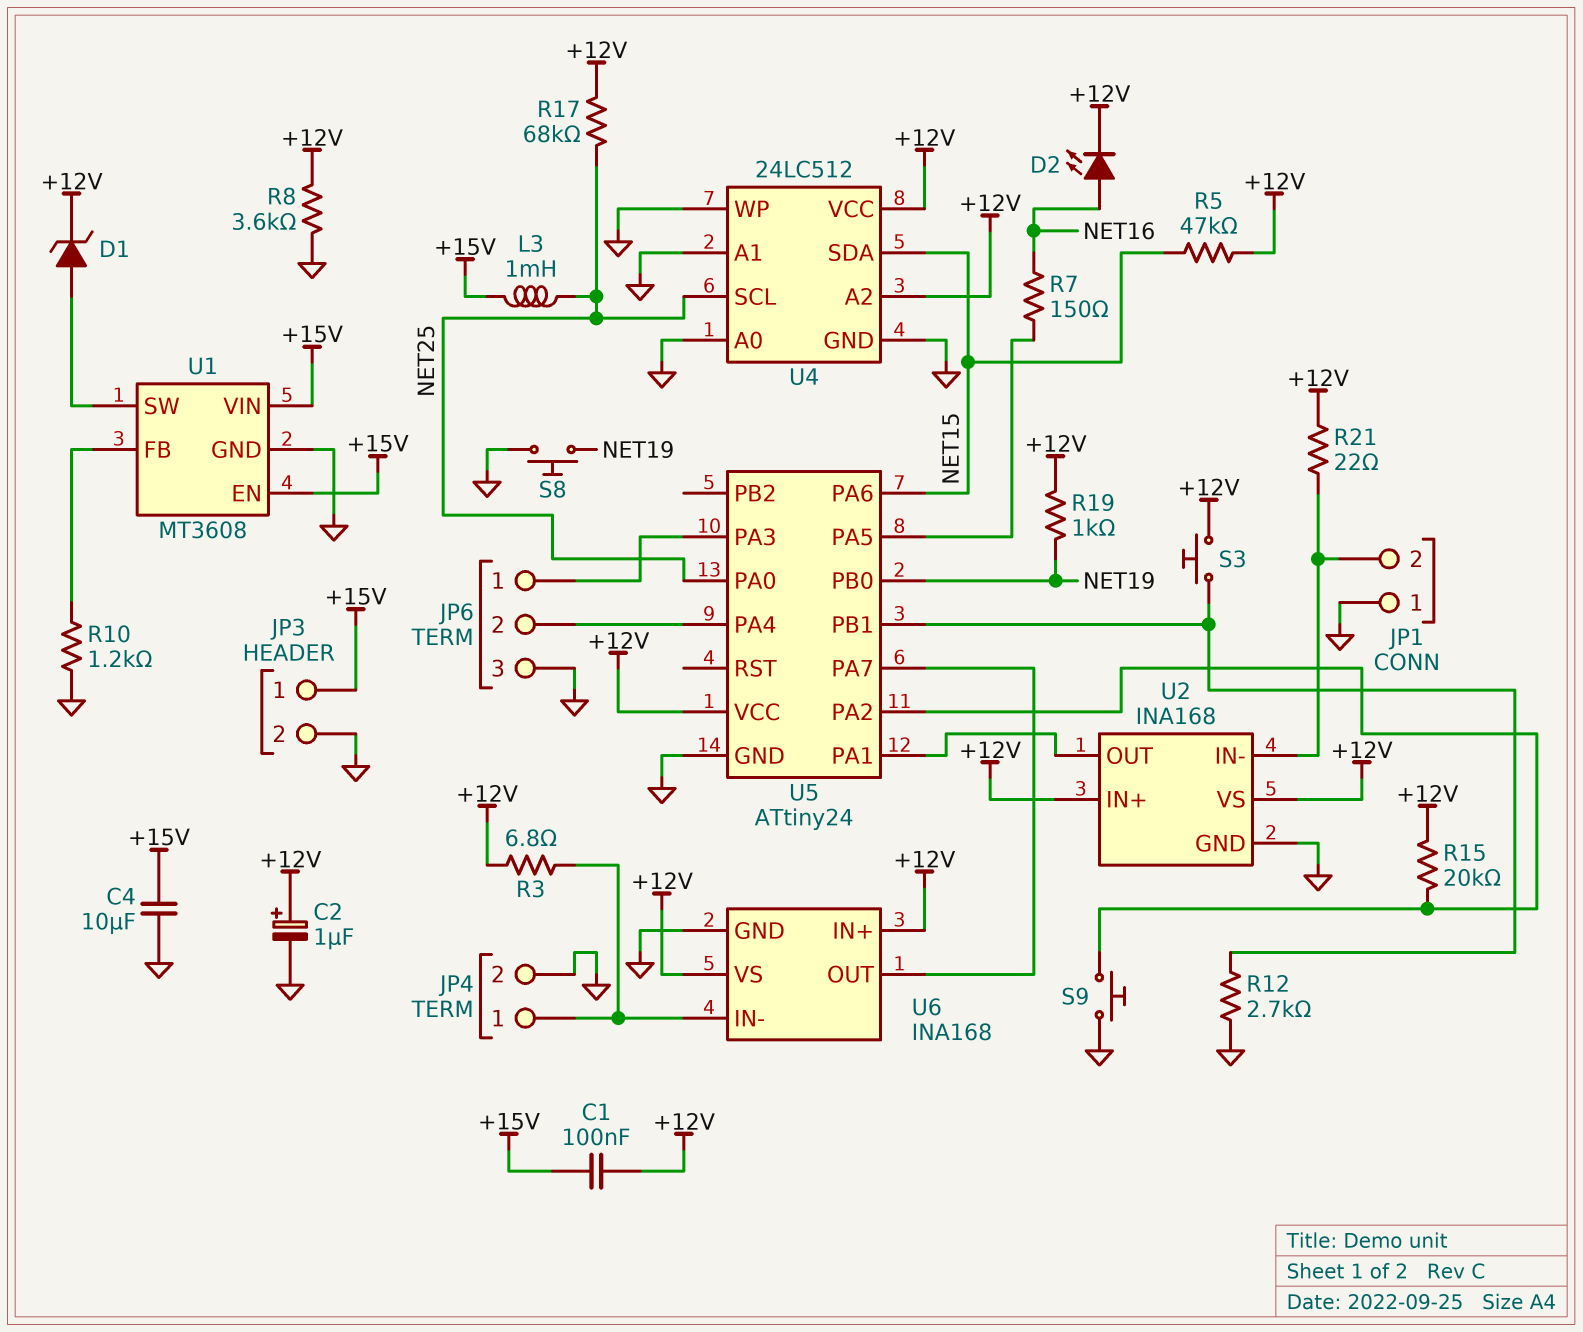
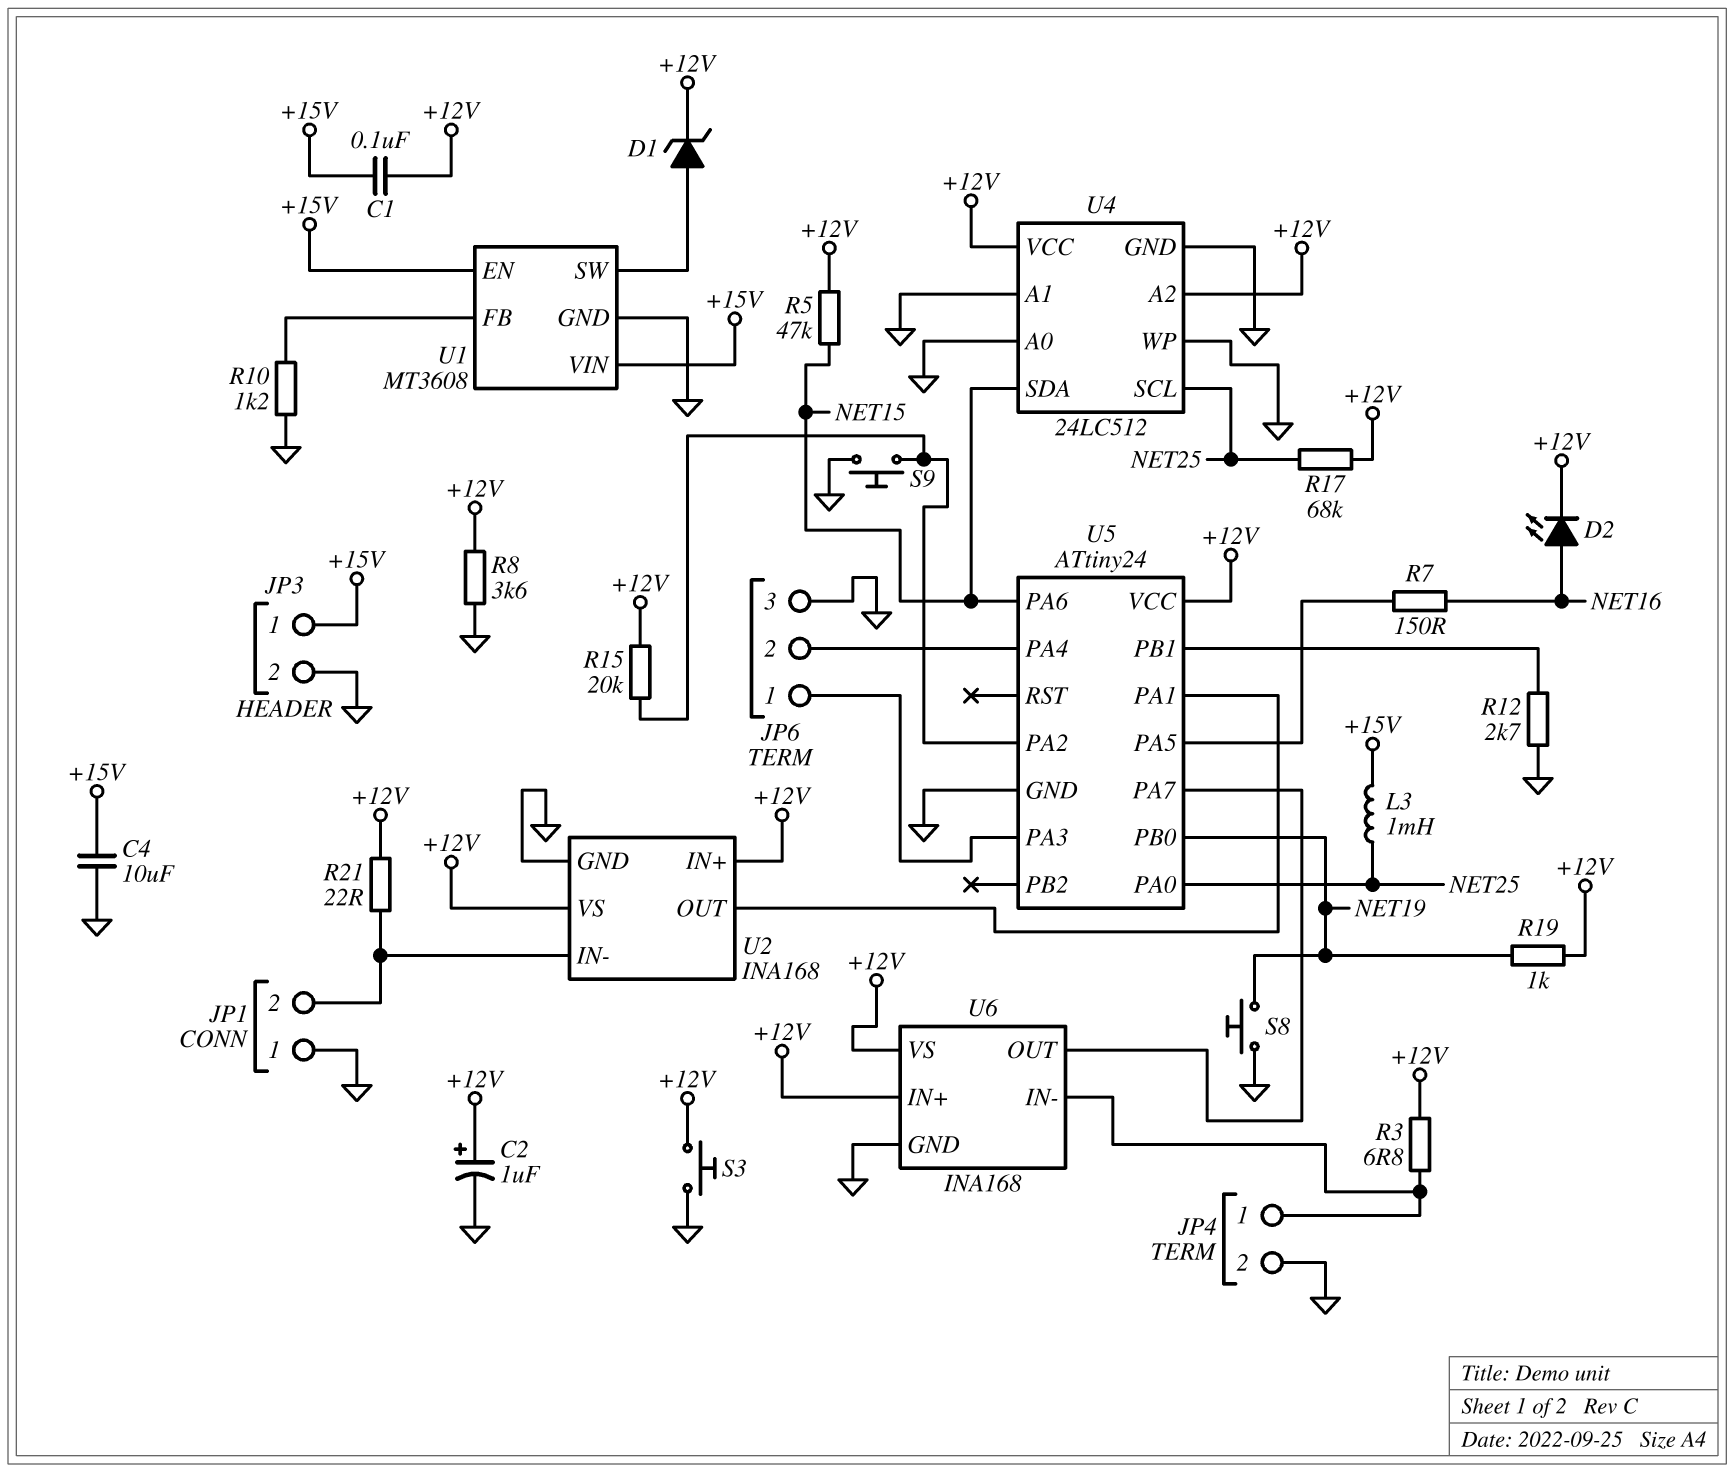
S3: button (+12V, U5/PB1) -> button (+12V, GND)

